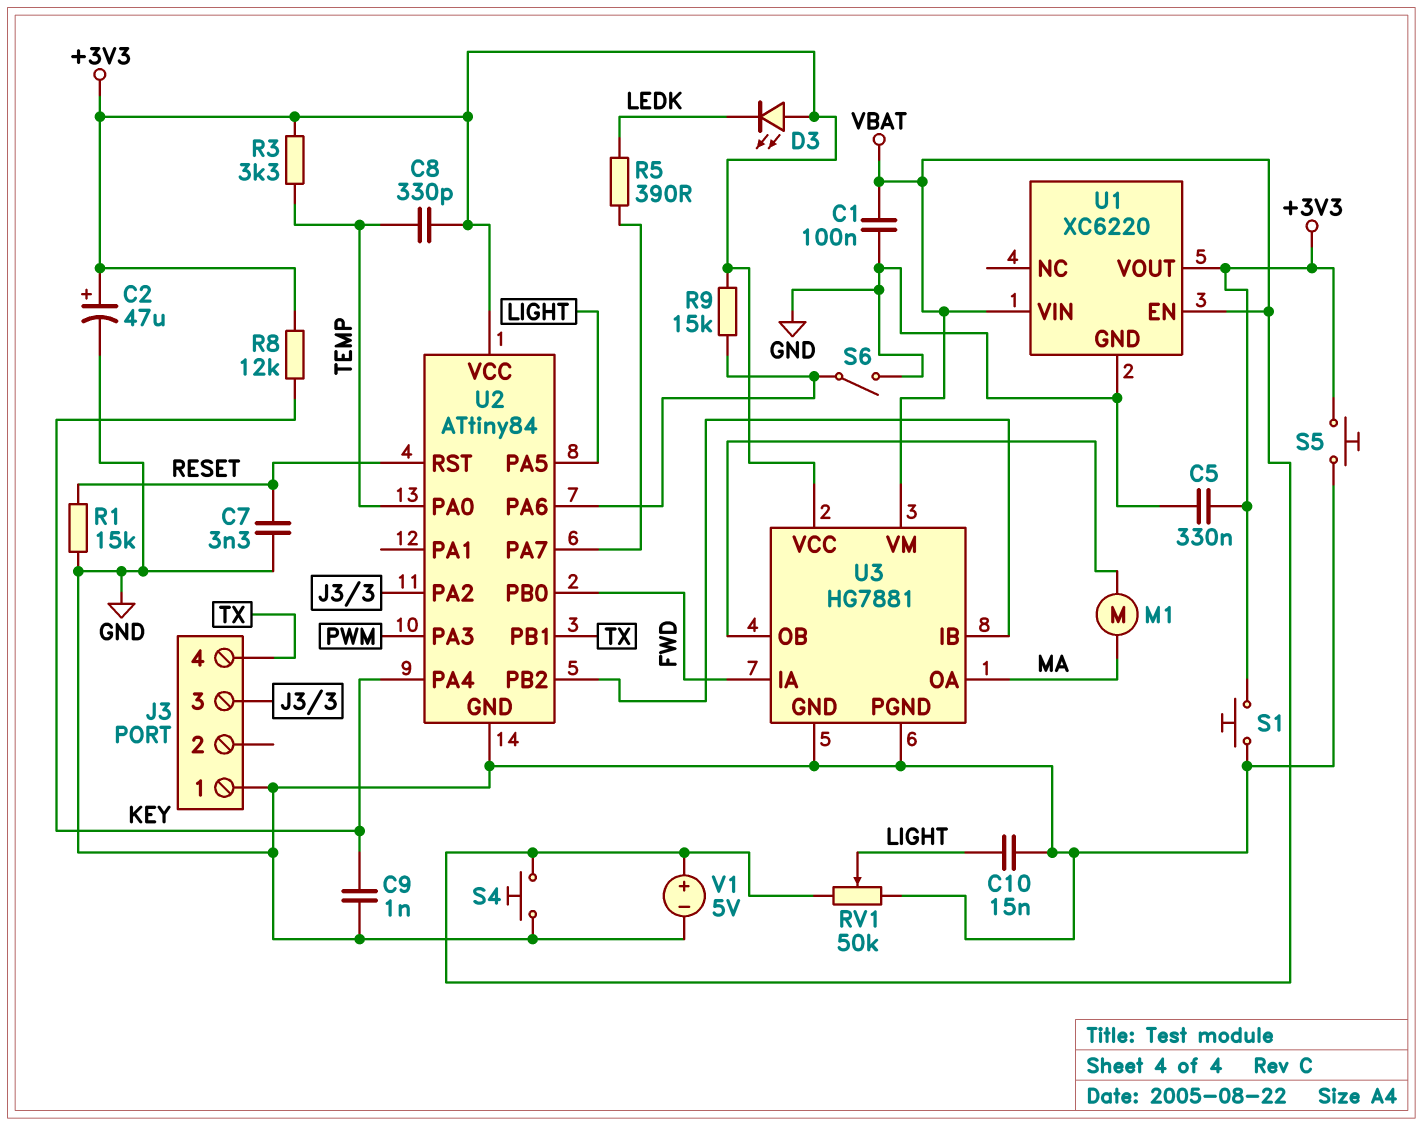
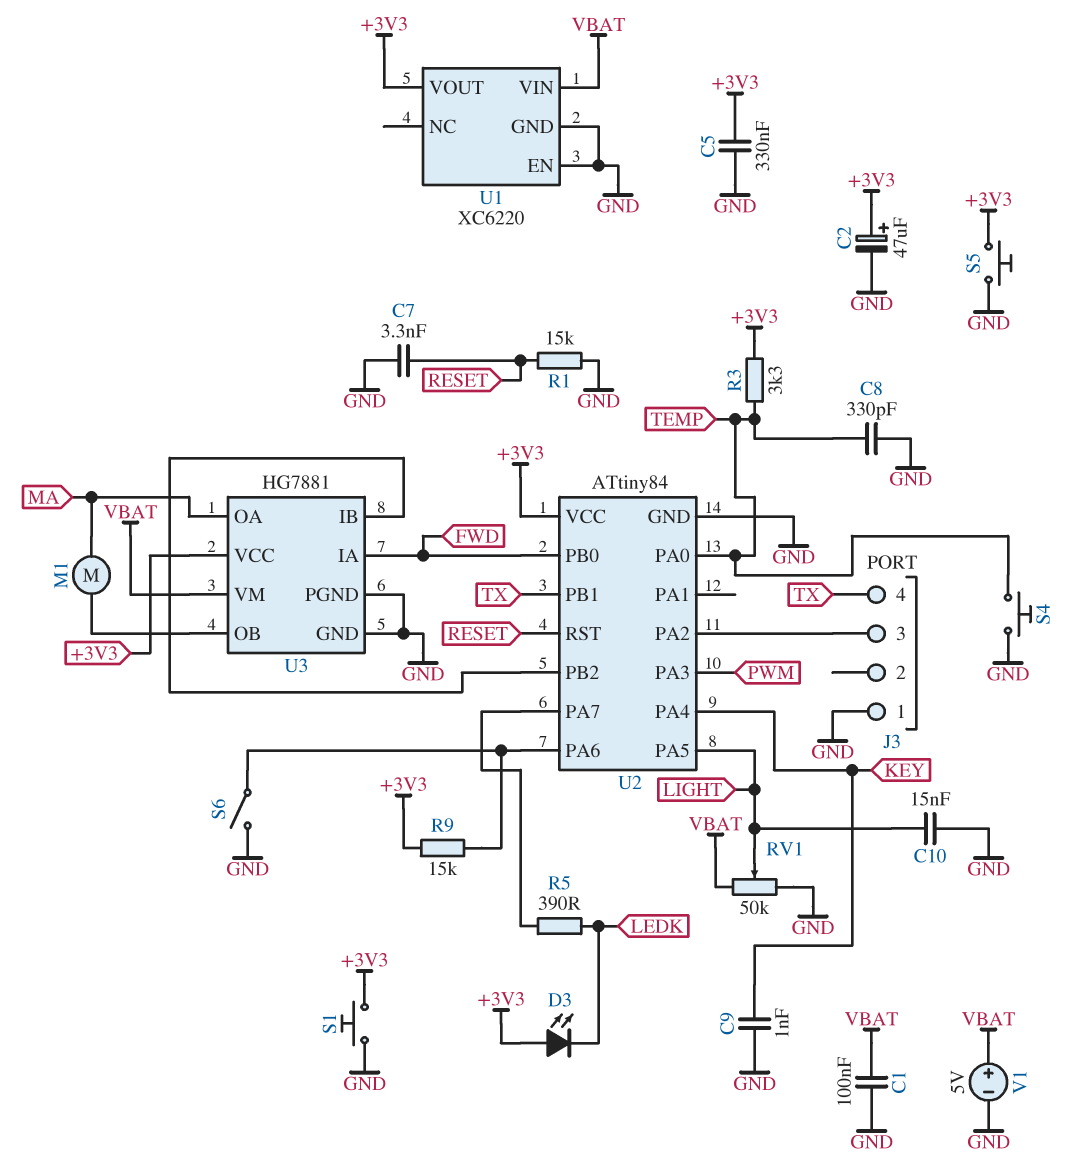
C8: 330pF (+3V3, TEMP) -> 330pF (GND, TEMP)
R8: 12k (+3V3, KEY) -> none
S4: button (GND, VBAT) -> button (GND, TEMP)
U1 pin EN: VBAT -> GND

